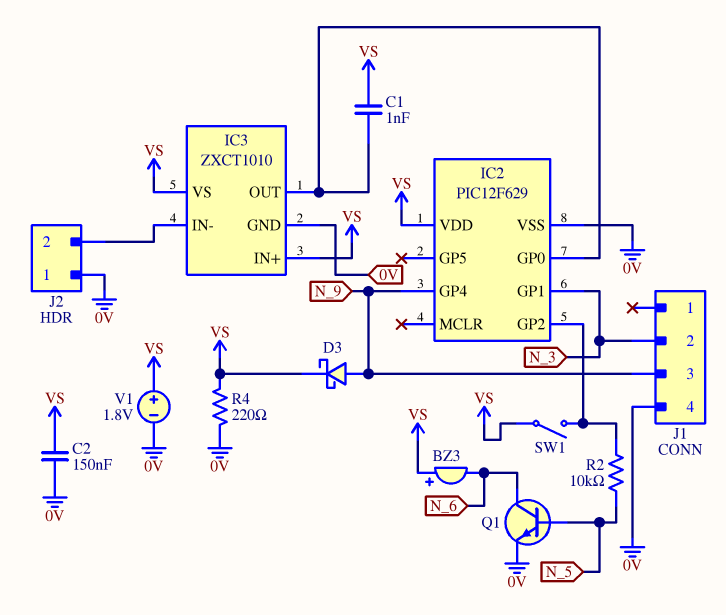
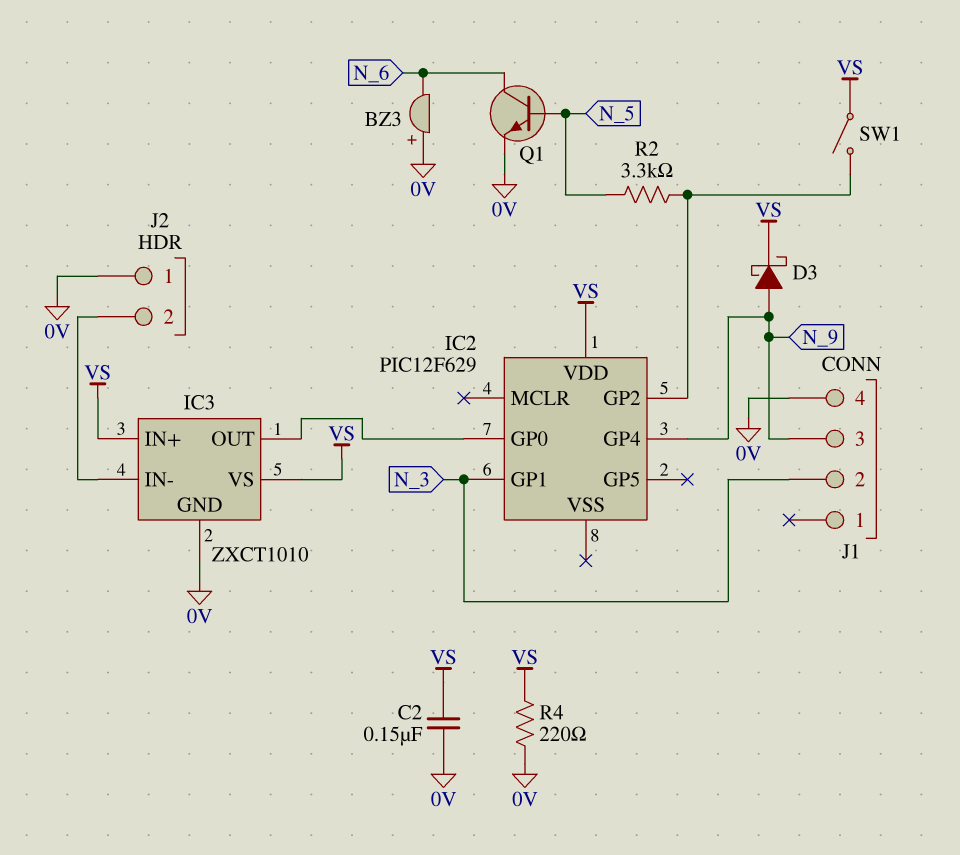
BZ3: buzzer (plus VS, minus N_6) -> buzzer (plus 0V, minus N_6)
C1: 1nF (IC2/GP0, VS) -> none
IC2 pin VSS: 0V -> none
R2: 10k (IC2/GP2, N_5) -> 3.3k (IC2/GP2, N_5)
V1: 1.8V (plus VS, minus 0V) -> none

